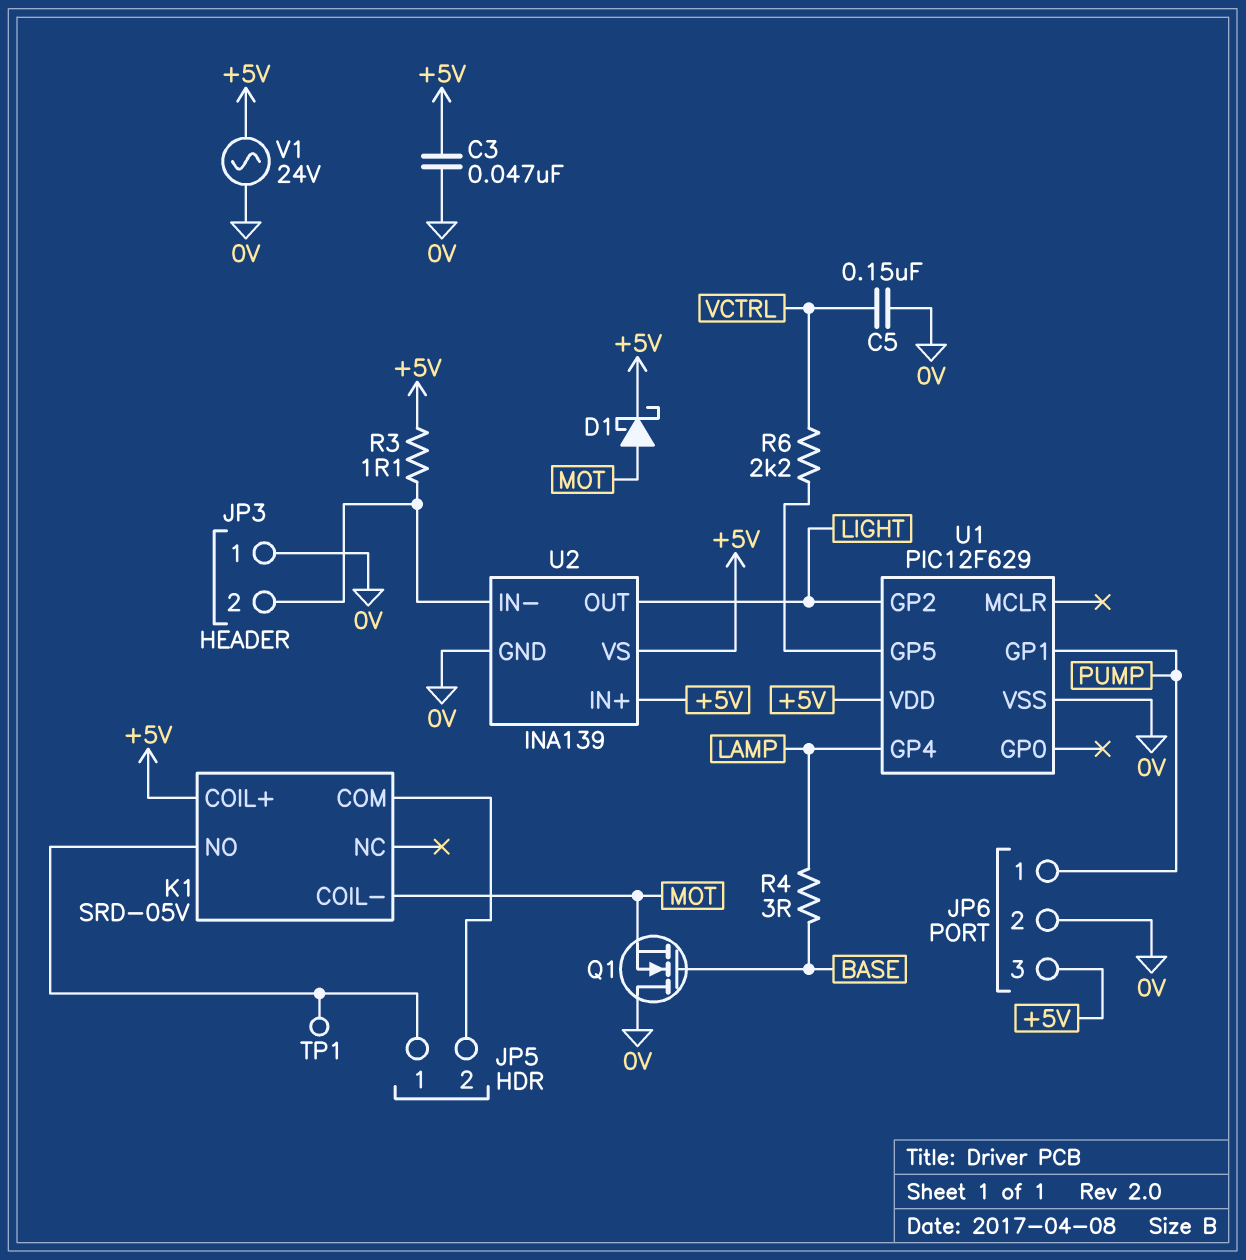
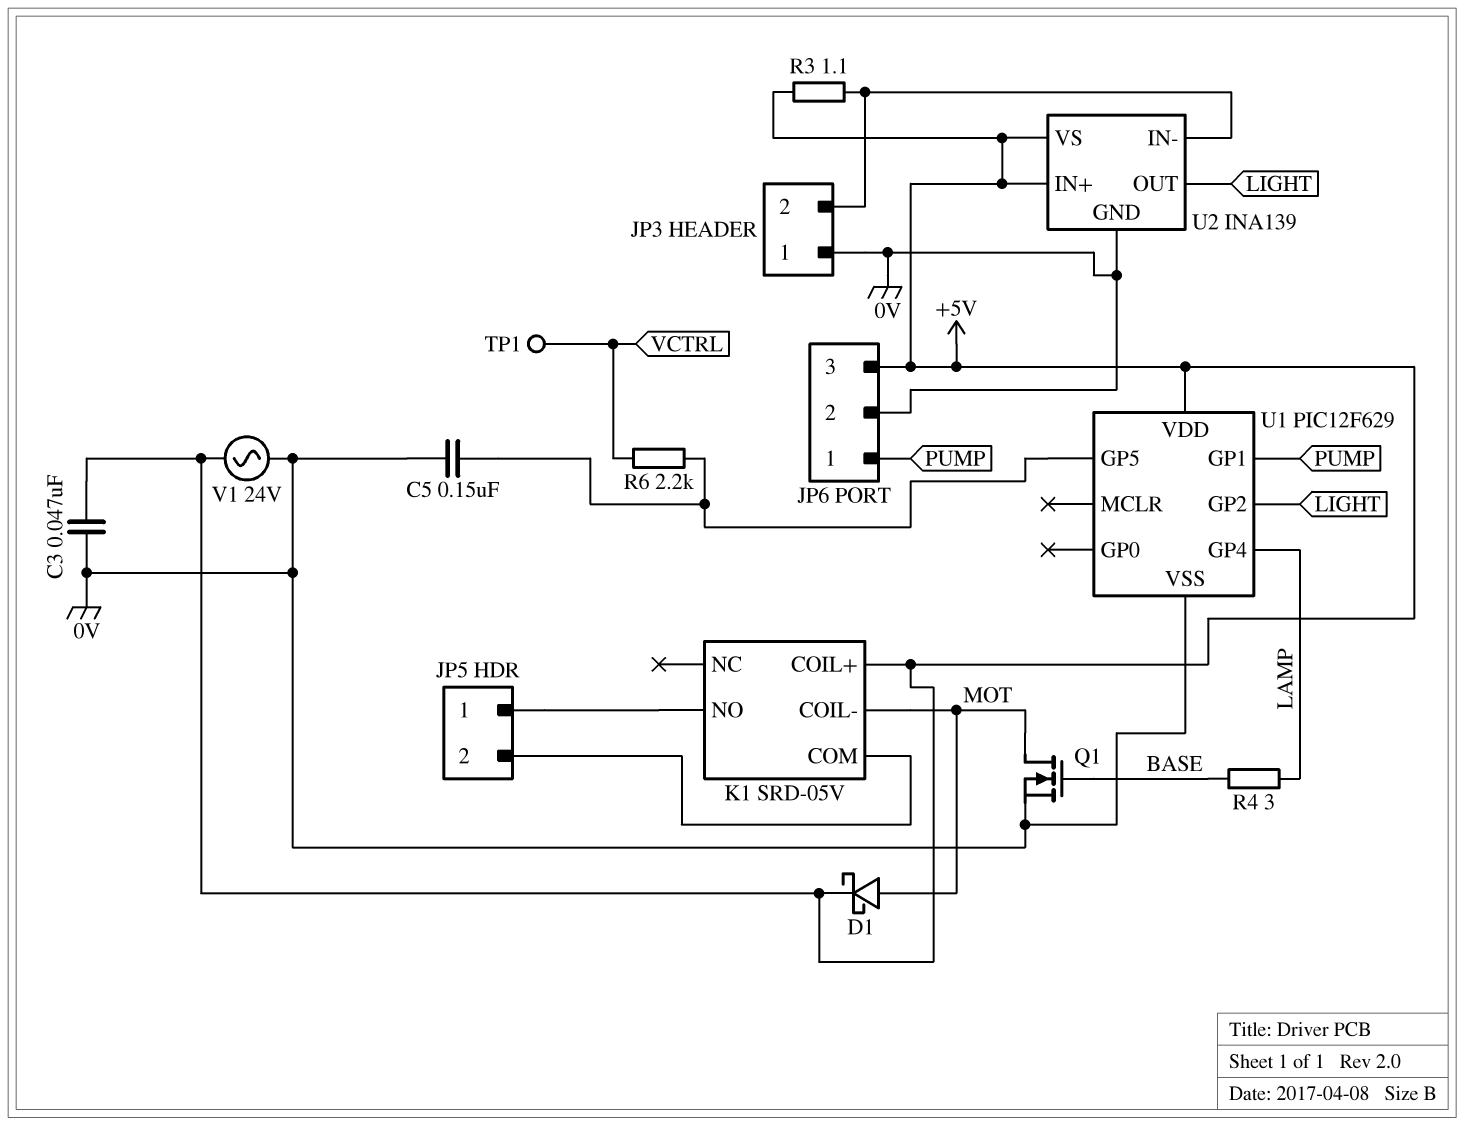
C5: 150nF (0V, VCTRL) -> 150nF (0V, U1/GP5)
Q1: NMOS (G BASE, D 0V, S MOT) -> NMOS (G BASE, D MOT, S 0V)
TP1: test point (JP5/1) -> test point (VCTRL)

